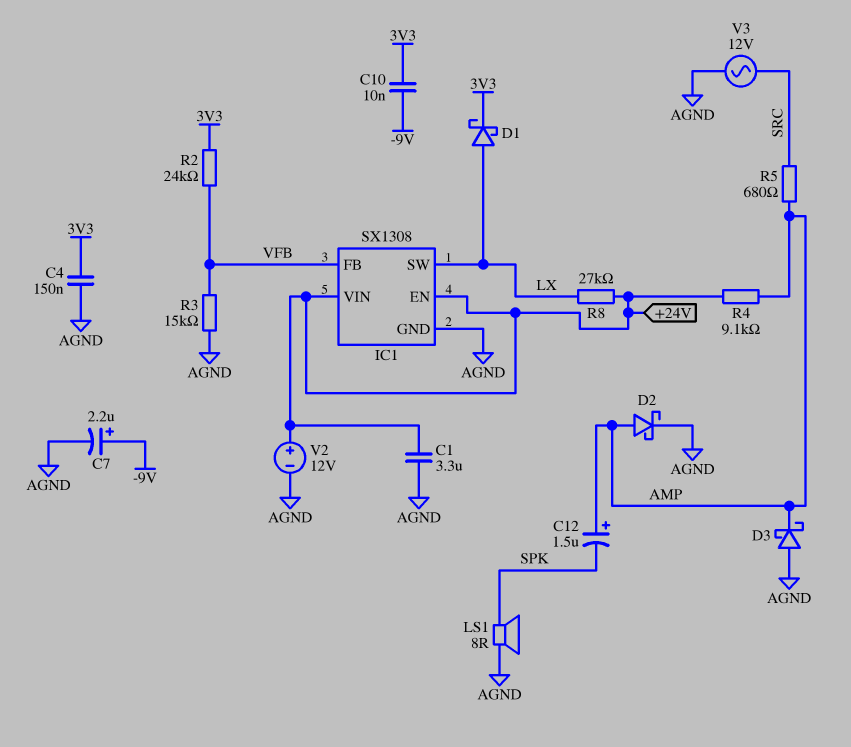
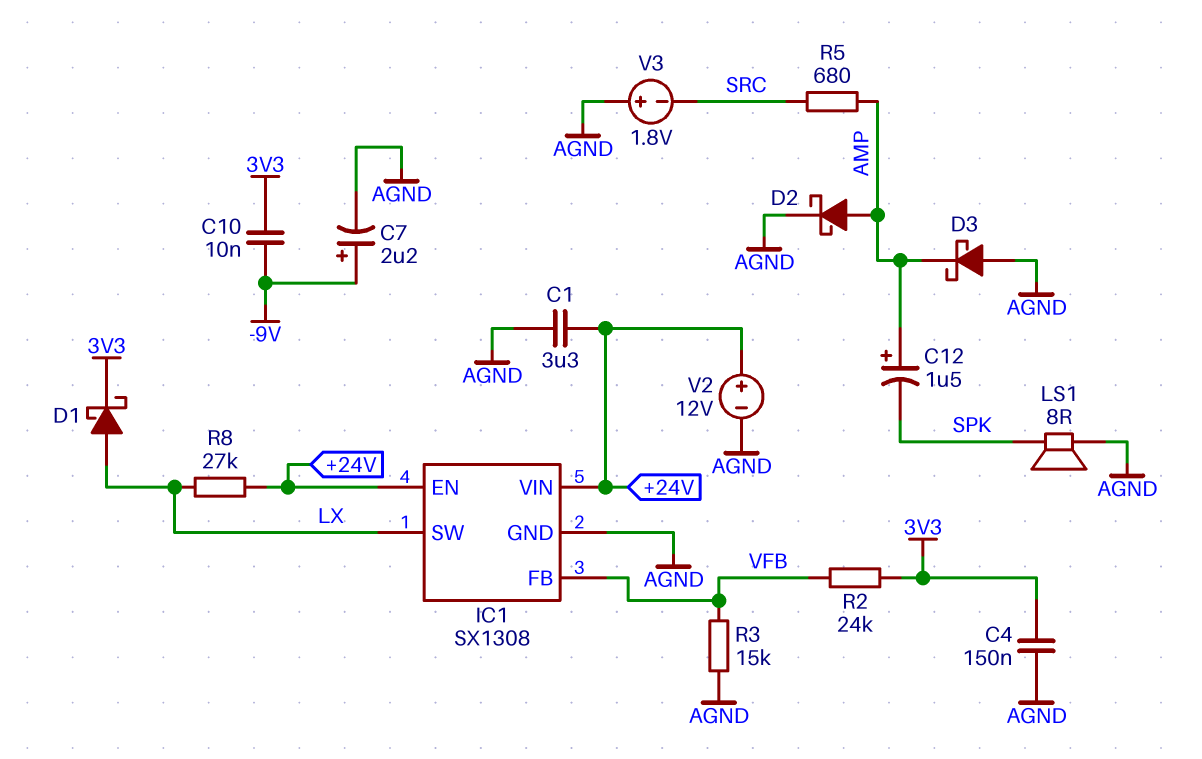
R4: 9.1k (+24V, AMP) -> none
V3: AC 12V (AGND, SRC) -> 1.8V (plus AGND, minus SRC)

